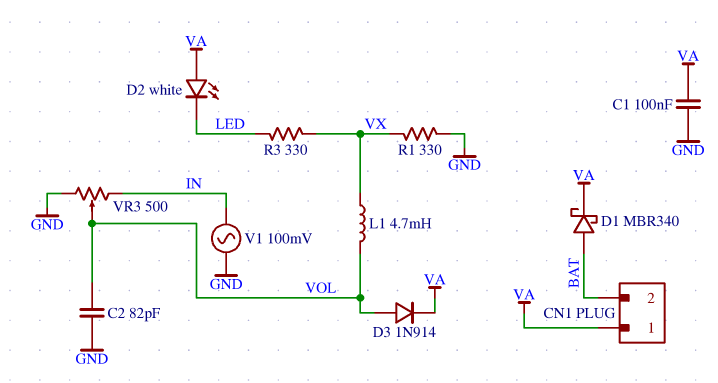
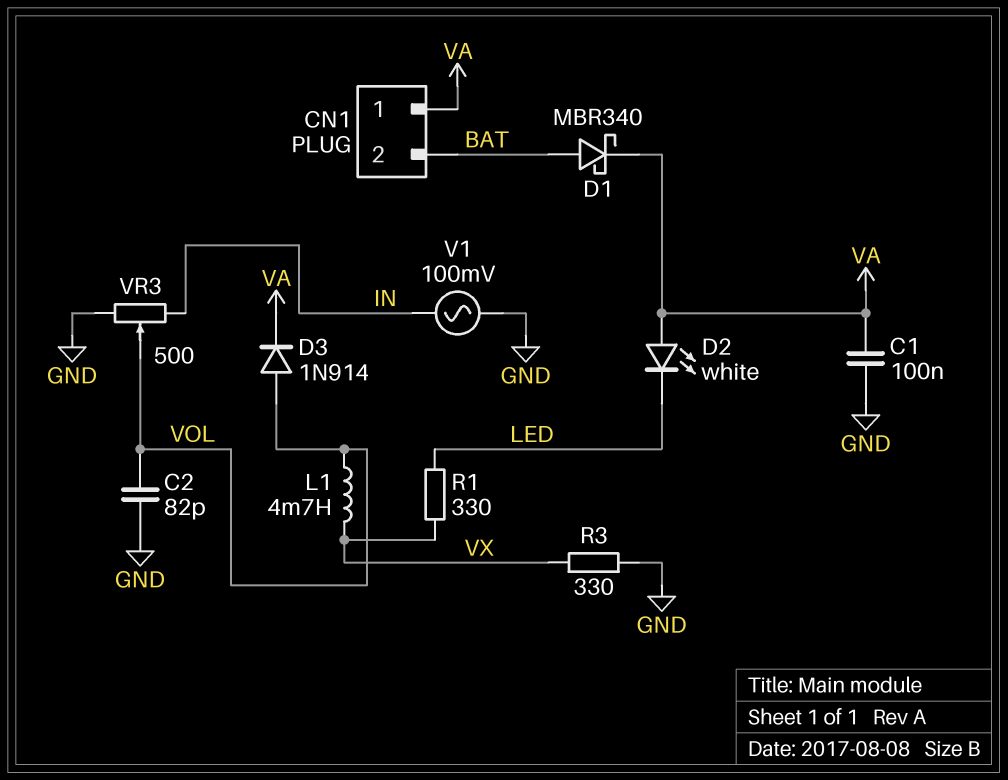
R1: 330 (GND, VX) -> 330 (LED, VX)
R3: 330 (LED, VX) -> 330 (GND, VX)

